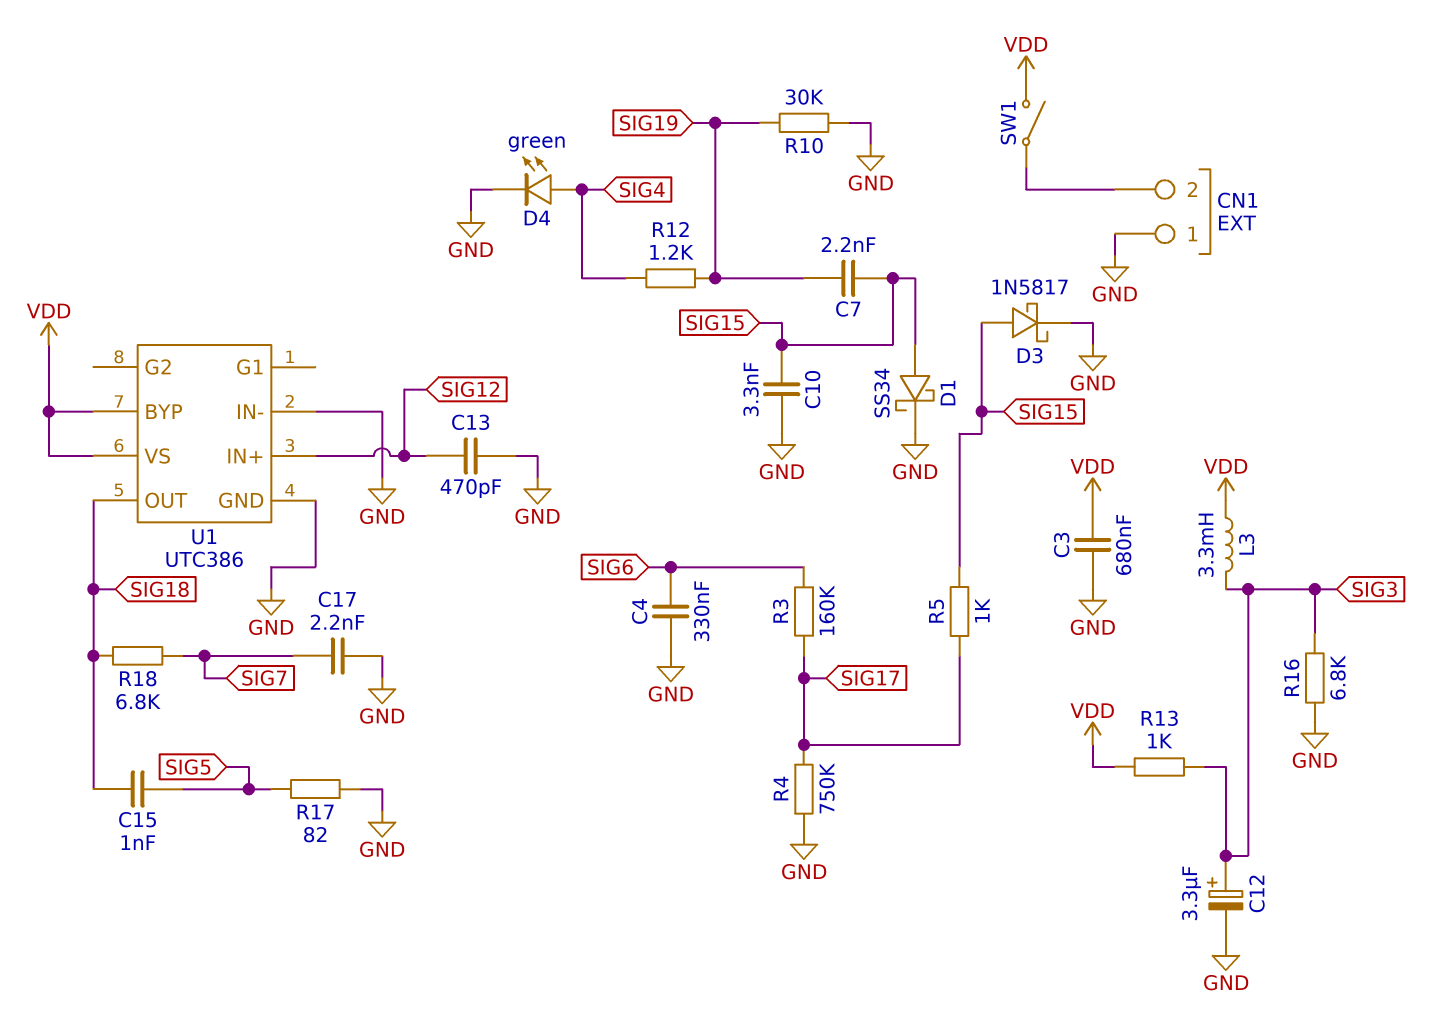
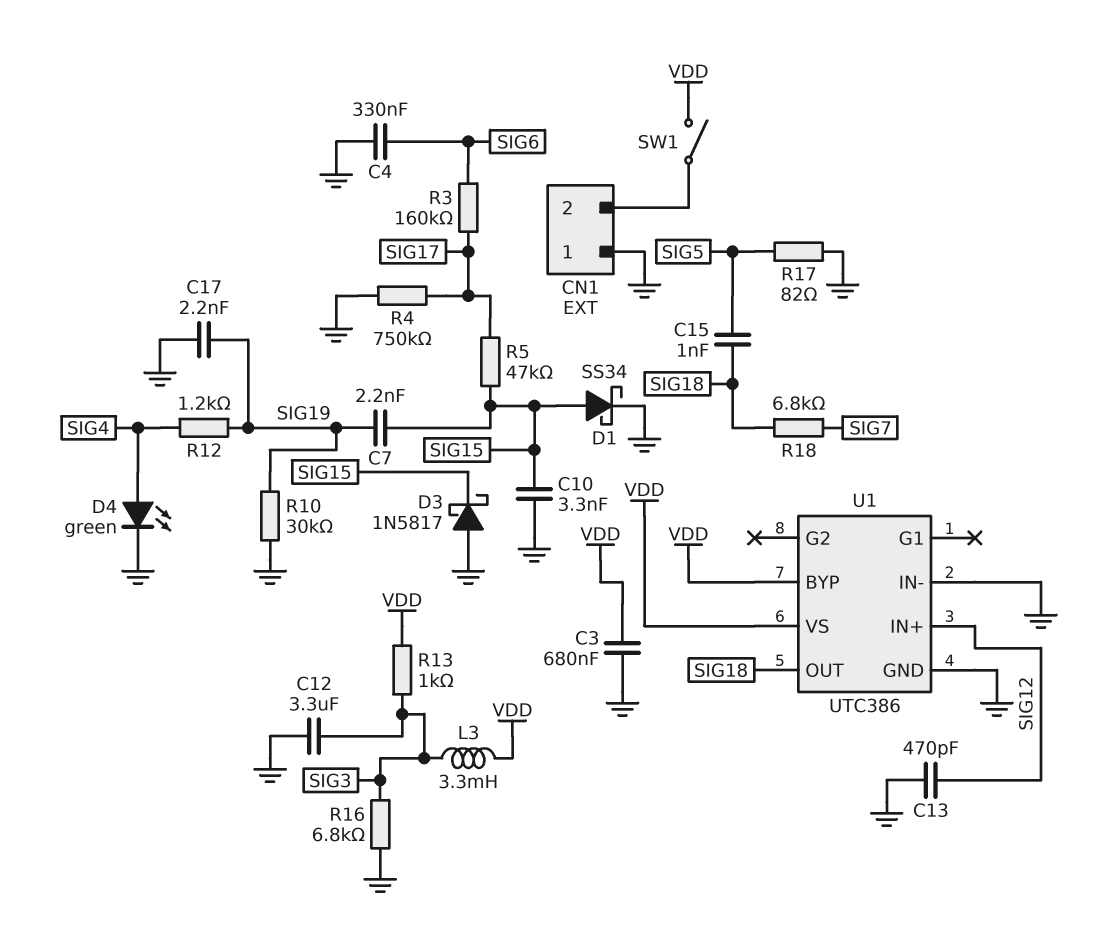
C12: 3.3uF (plus SIG3, minus GND) -> 3.3uF (GND, SIG3)
C17: 2.2nF (GND, SIG7) -> 2.2nF (GND, SIG19)
D3: schottky 1N5817 (A SIG15, K GND) -> schottky 1N5817 (A GND, K SIG15)
R5: 1k (SIG15, SIG17) -> 47k (SIG15, SIG17)

